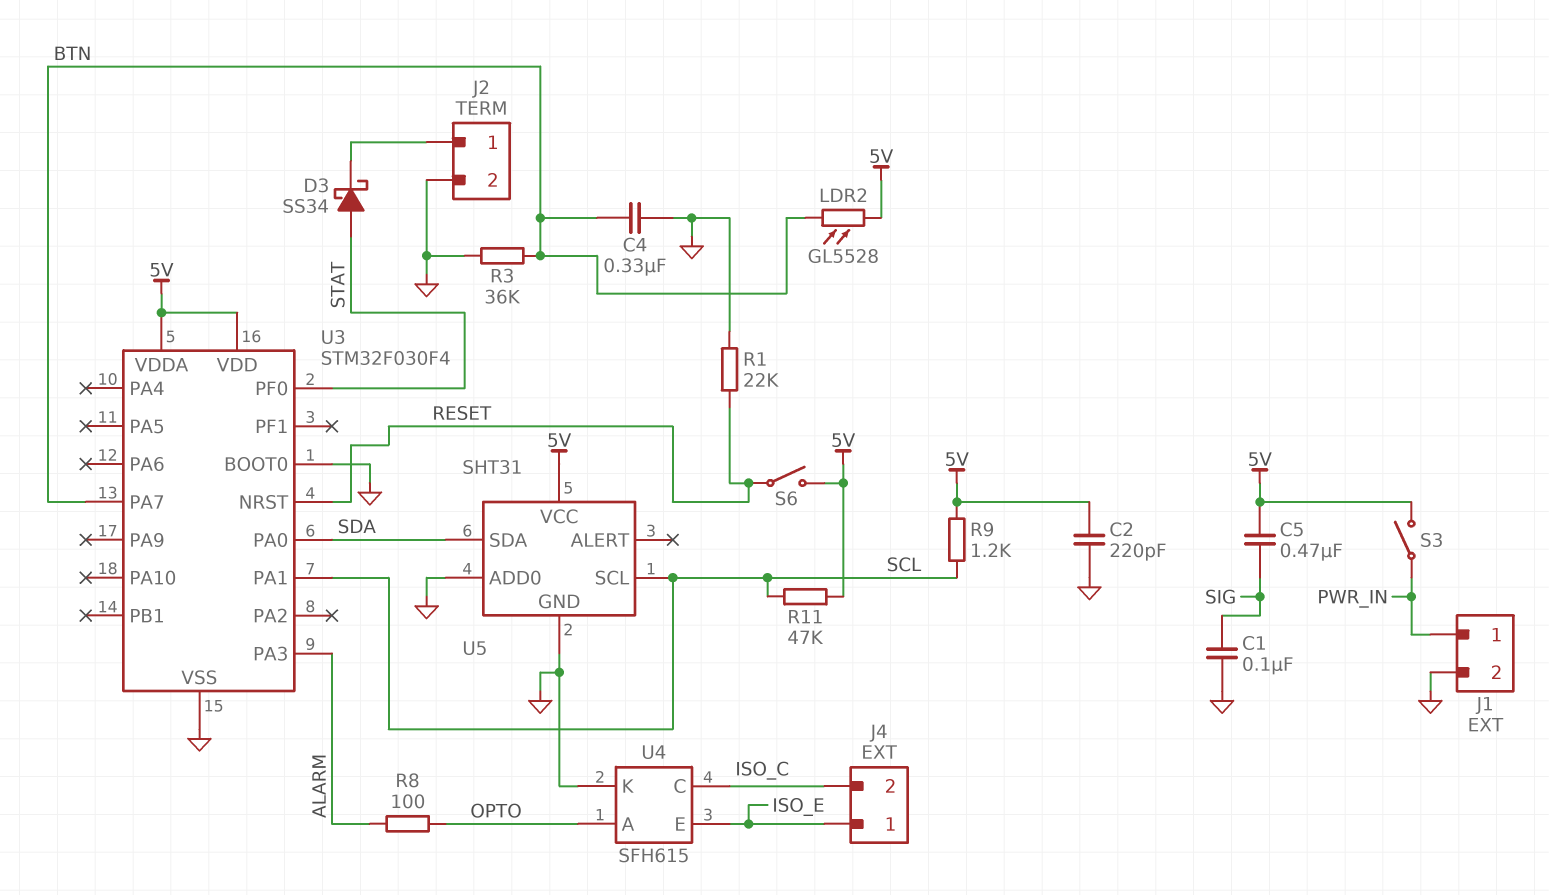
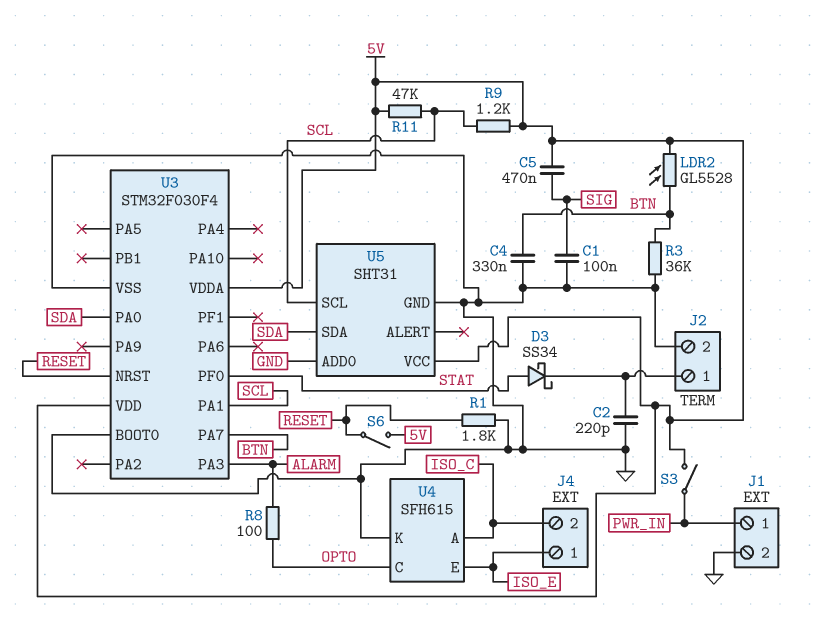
C2: 220pF (5V, GND) -> 220pF (GND, J2/1)
R1: 22k (GND, RESET) -> 1.8k (GND, RESET)
U4 pin A: OPTO -> ISO_C
U4 pin C: ISO_C -> OPTO

